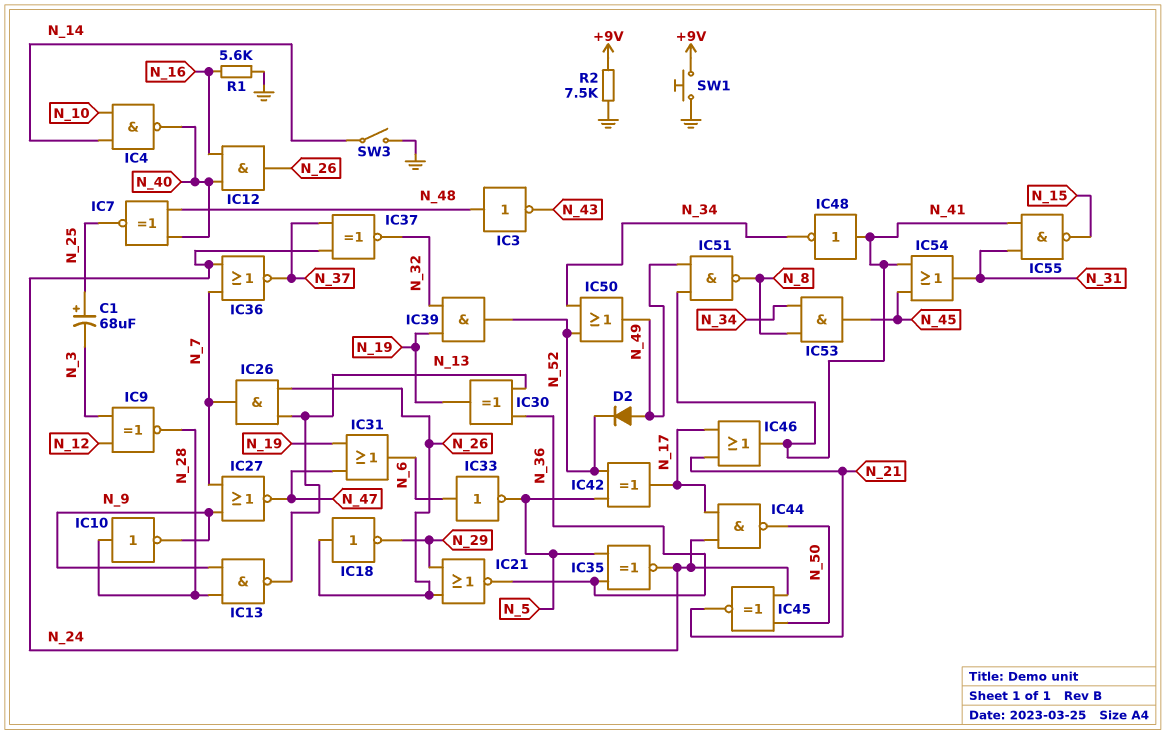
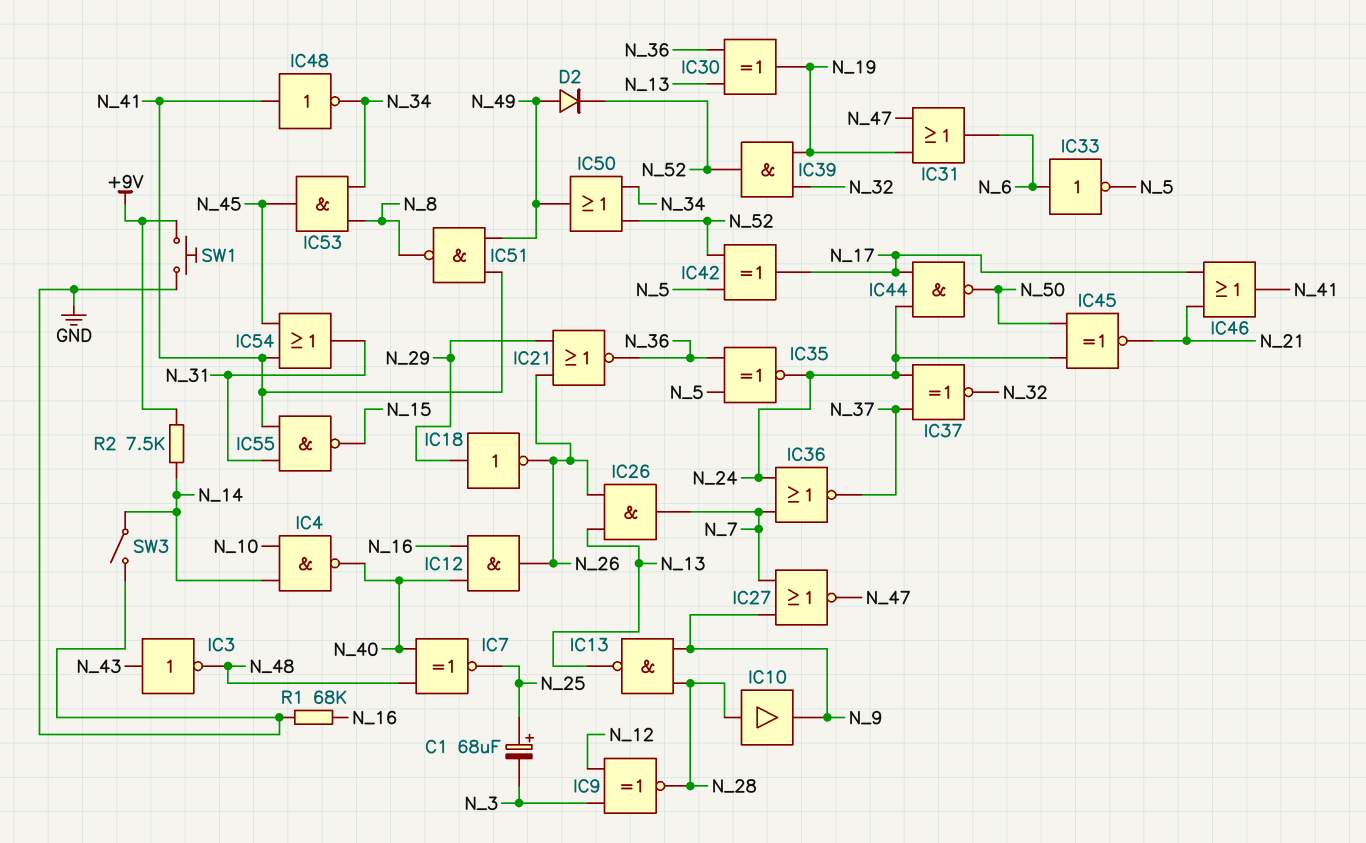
IC3: NOT (in N_48, out N_43) -> NOT (in N_43, out N_48)
IC10: NOT (in N_28, out N_9) -> buffer (in N_28, out N_9)
IC18: NOT (in N_26, out N_29) -> NOT (in N_29, out N_26)
R1: 5.6k (GND, N_16) -> 68k (GND, N_16)
R2: 7.5k (+9V, GND) -> 7.5k (+9V, N_14)

